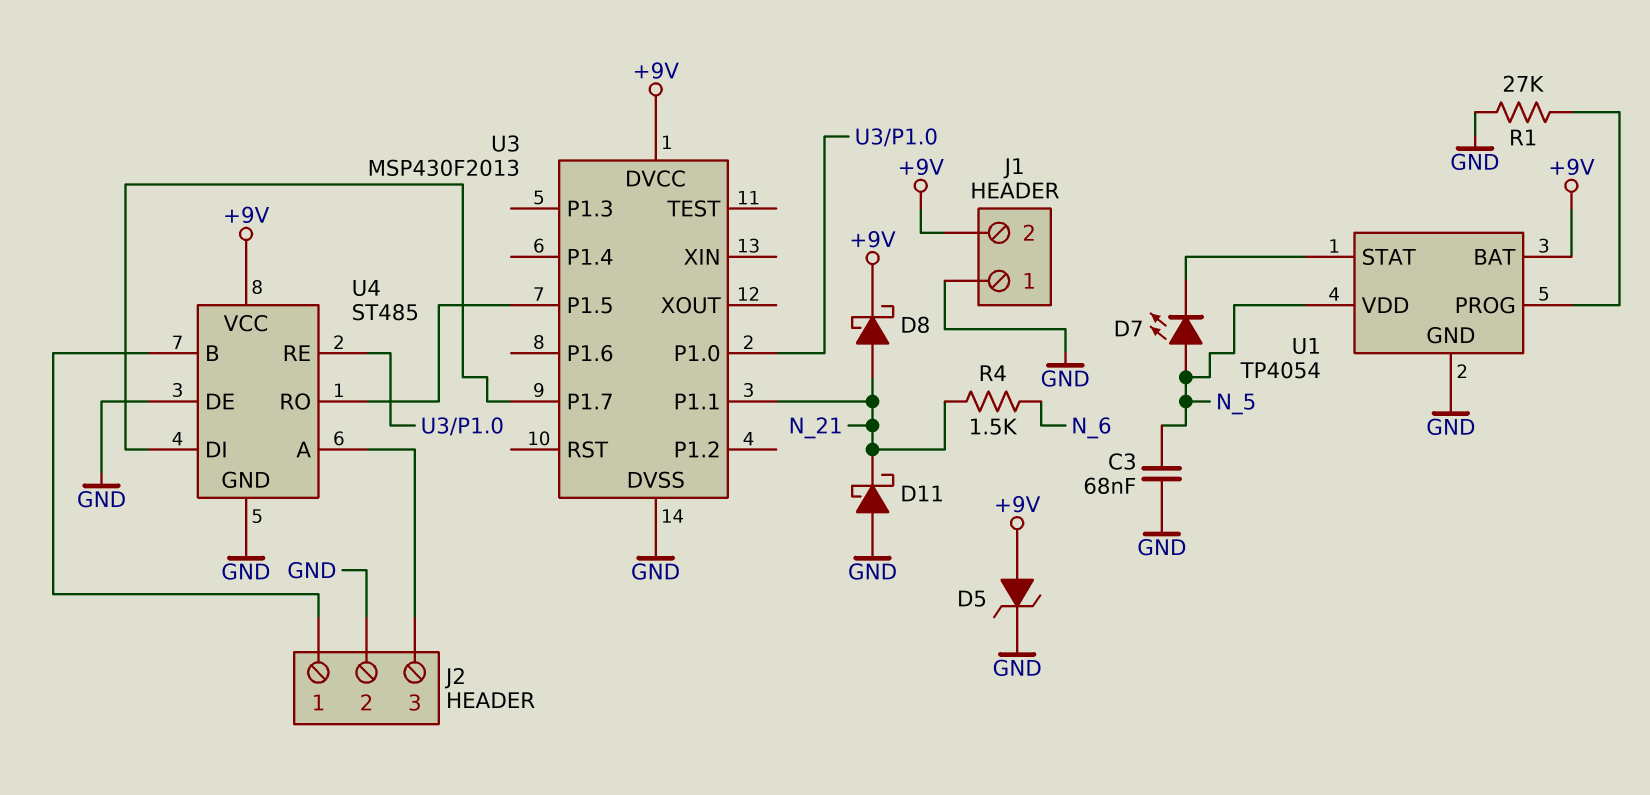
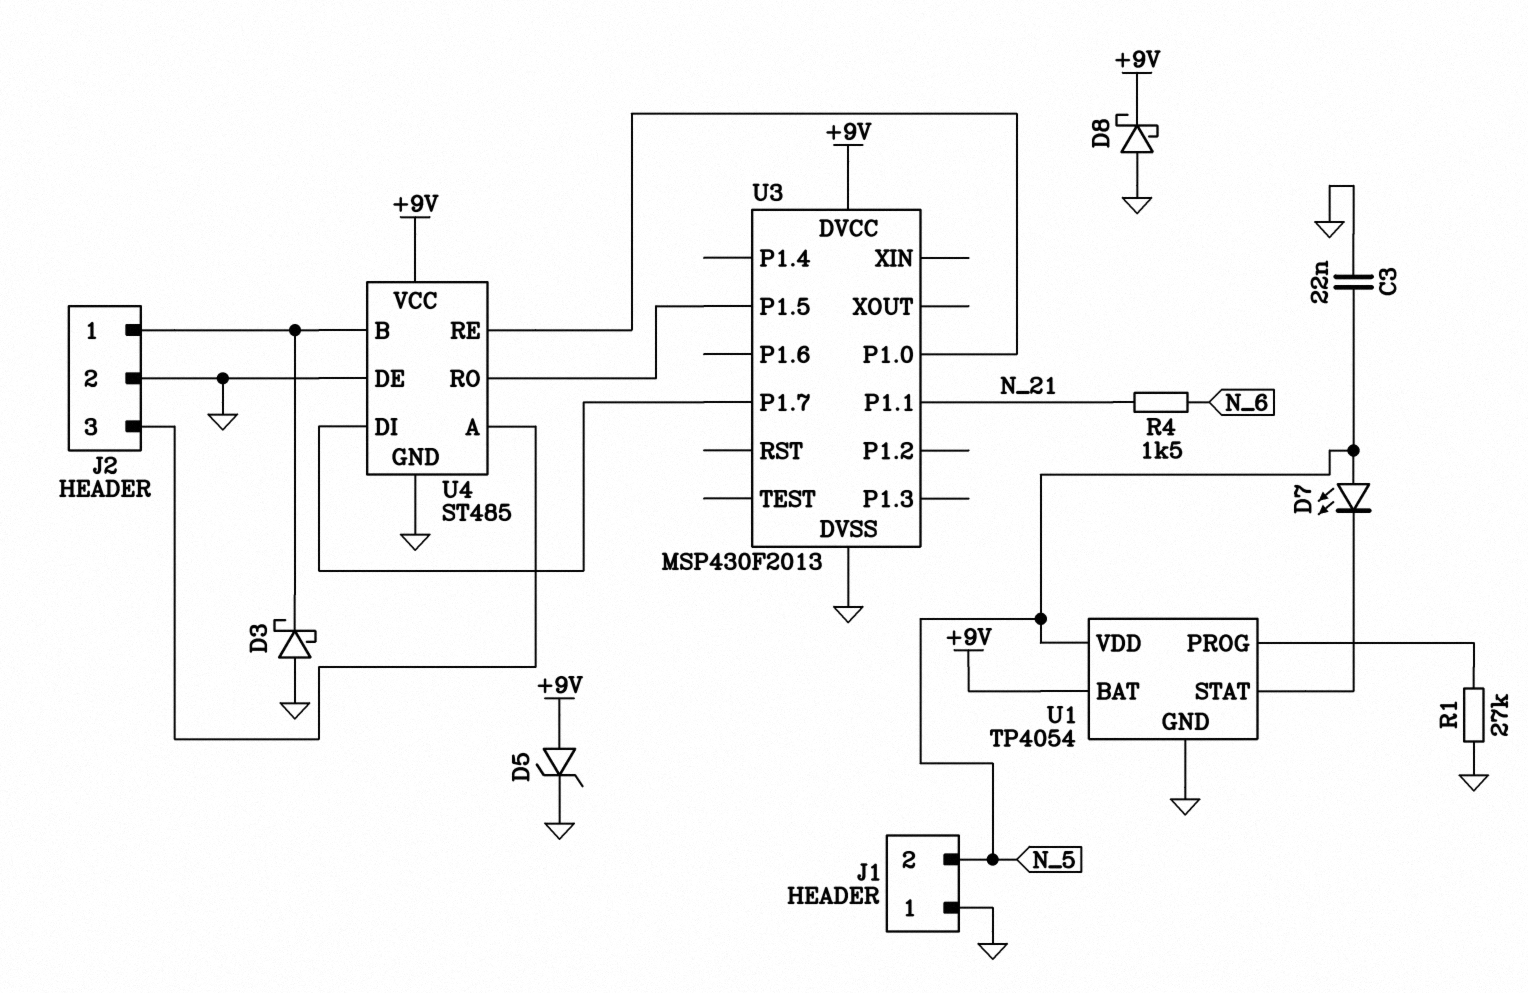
C3: 68nF (GND, N_5) -> 22nF (GND, N_5)
D3: none -> schottky (A GND, K J2/1)
D8: schottky (A N_21, K +9V) -> schottky (A GND, K +9V)
D11: schottky (A GND, K N_21) -> none
J1 pin 2: +9V -> N_5

